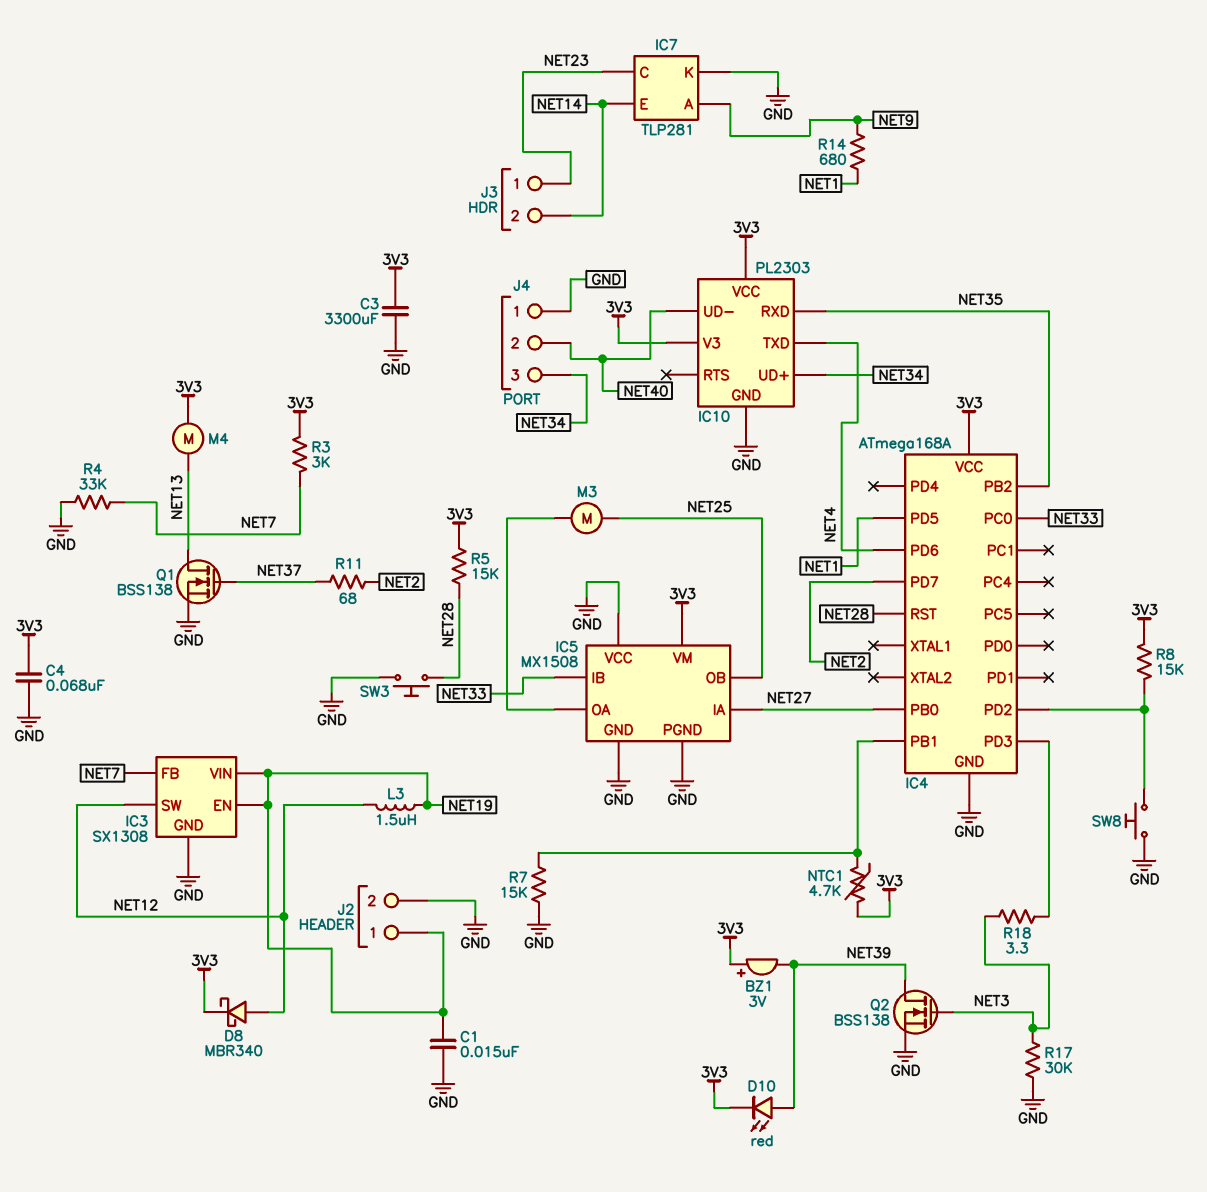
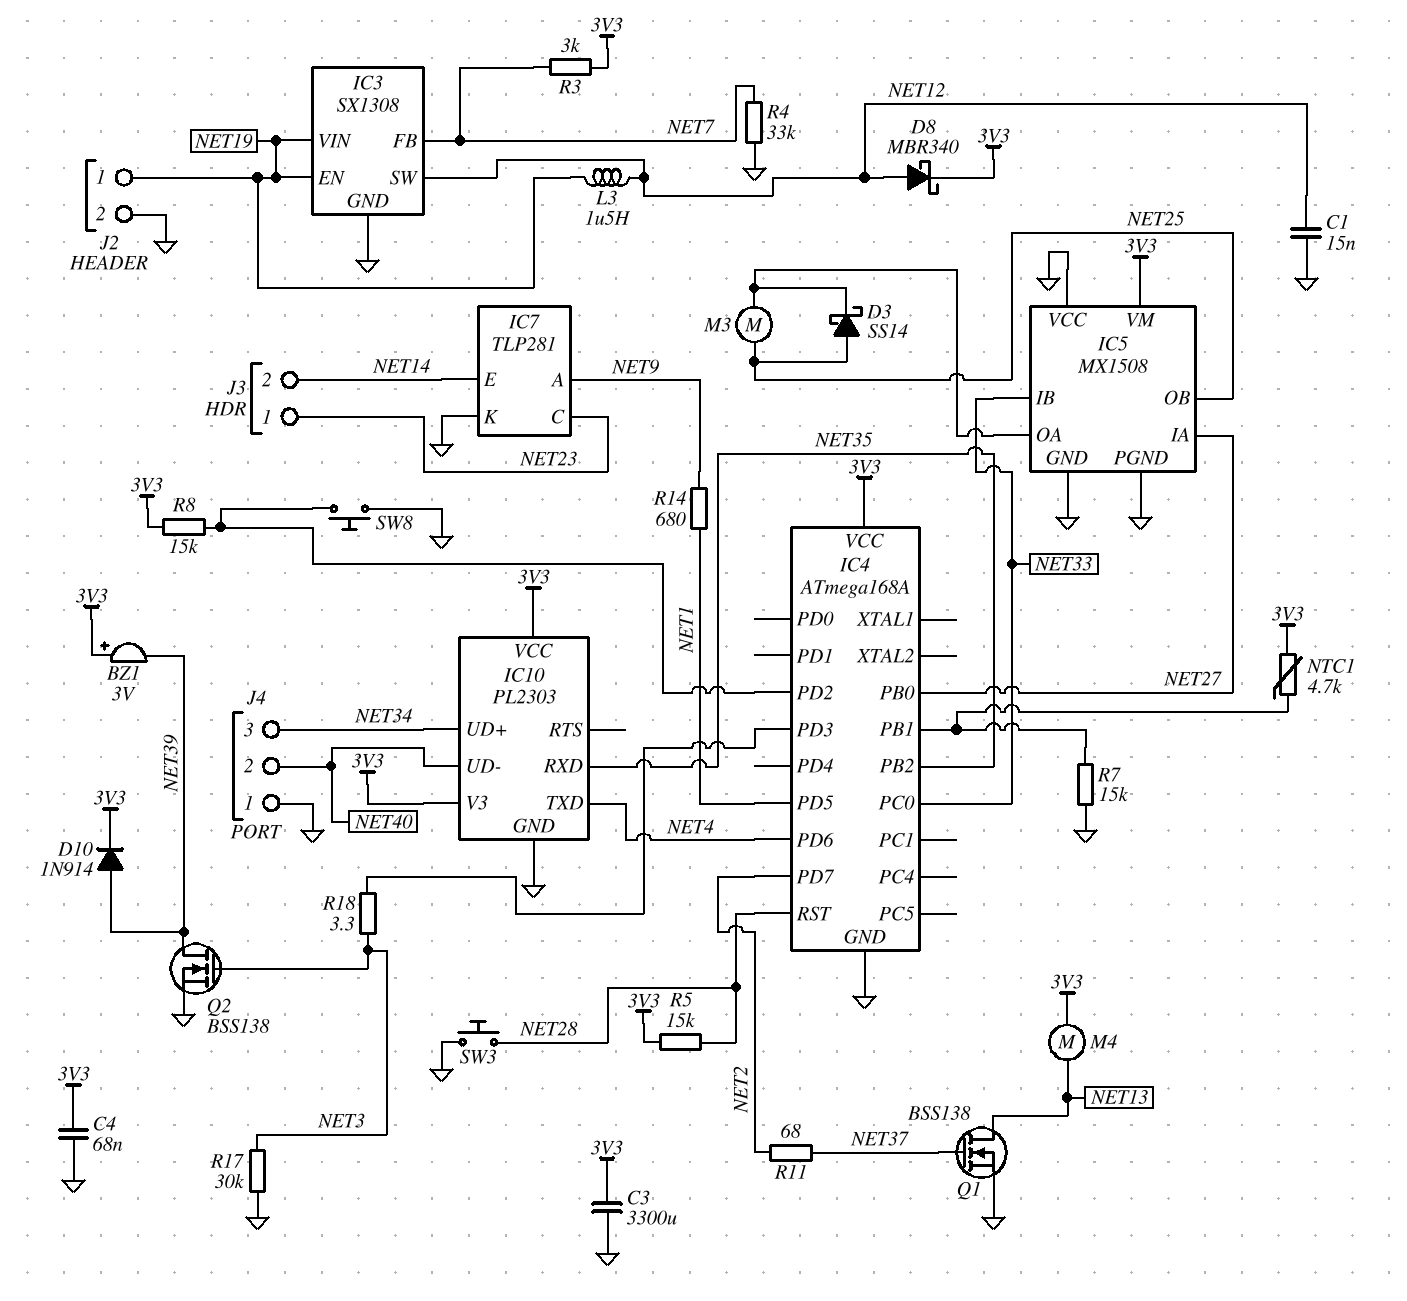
C1: 15nF (GND, NET19) -> 15nF (GND, NET12)
D3: none -> schottky SS14 (A NET25, K IC5/OA)
D10: LED red (A NET39, K 3V3) -> diode 1N914 (A NET39, K 3V3)

